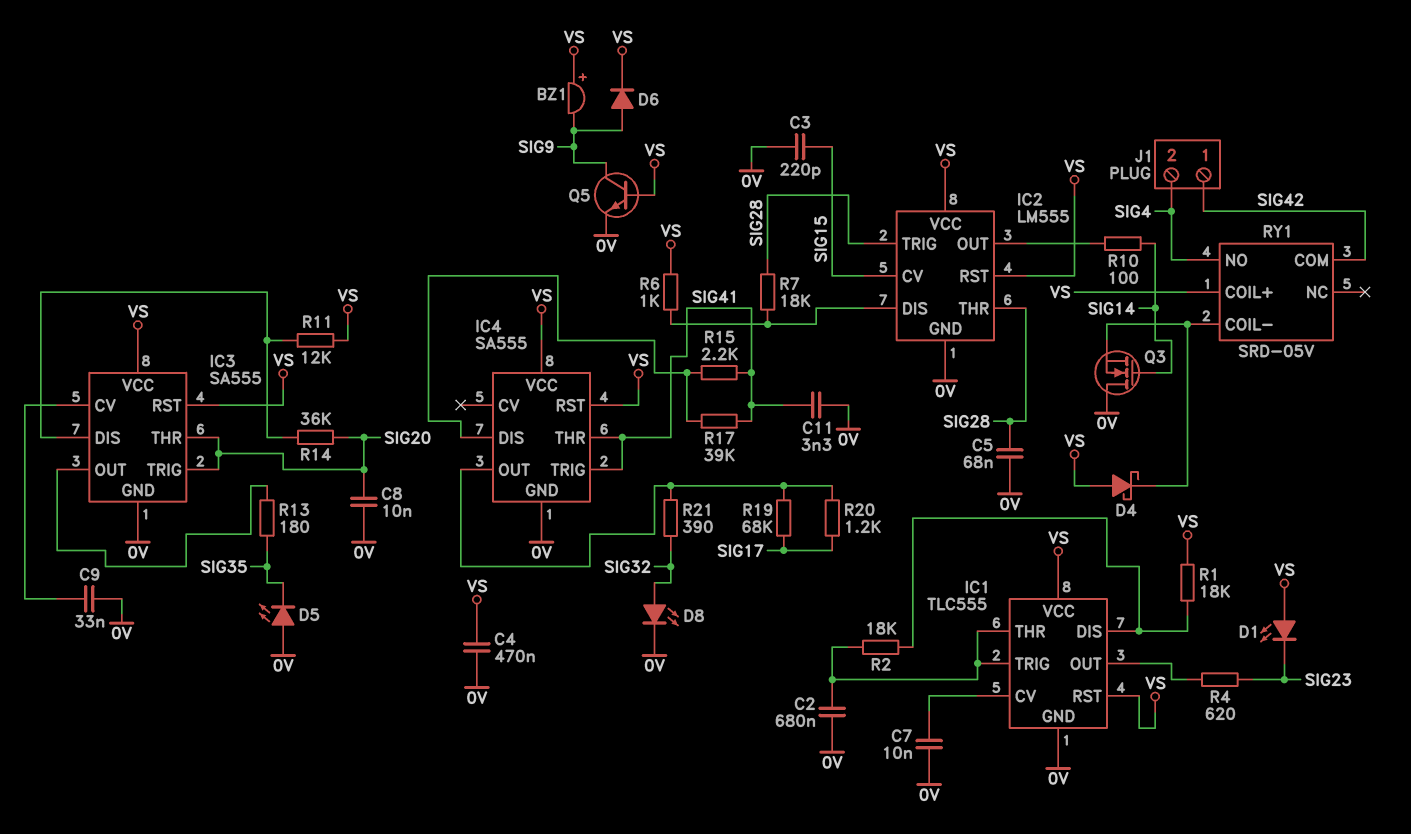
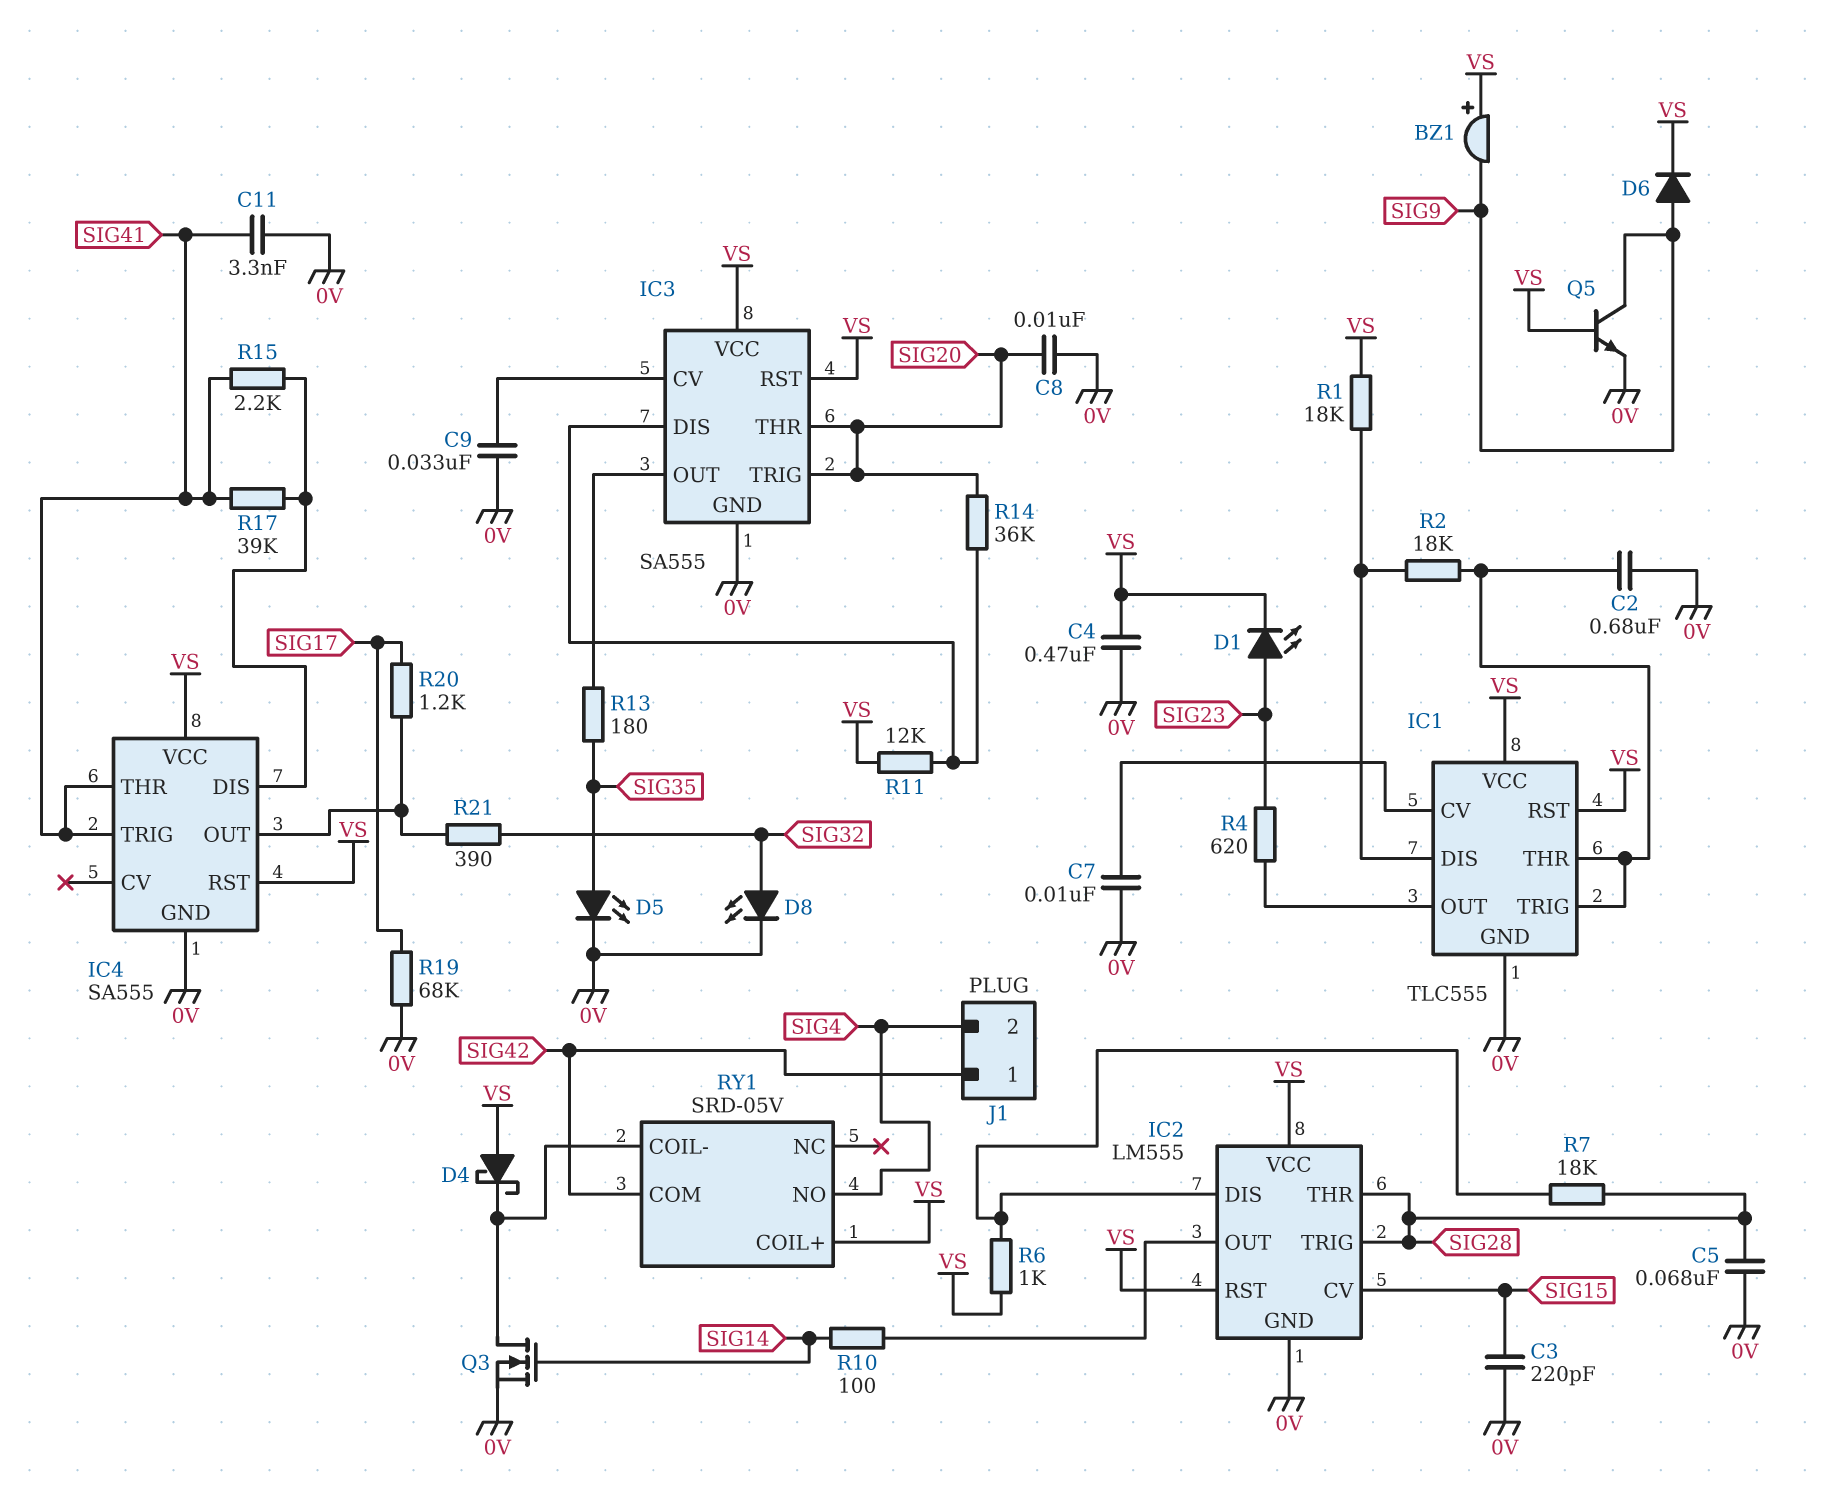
D1: LED (A VS, K SIG23) -> LED (A SIG23, K VS)
D5: LED (A 0V, K SIG35) -> LED (A SIG35, K 0V)
Q3: NMOS (G SIG14, D 0V, S RY1/COIL-) -> NMOS (G SIG14, D RY1/COIL-, S 0V)
R19: 68k (IC4/OUT, SIG17) -> 68k (0V, SIG17)

